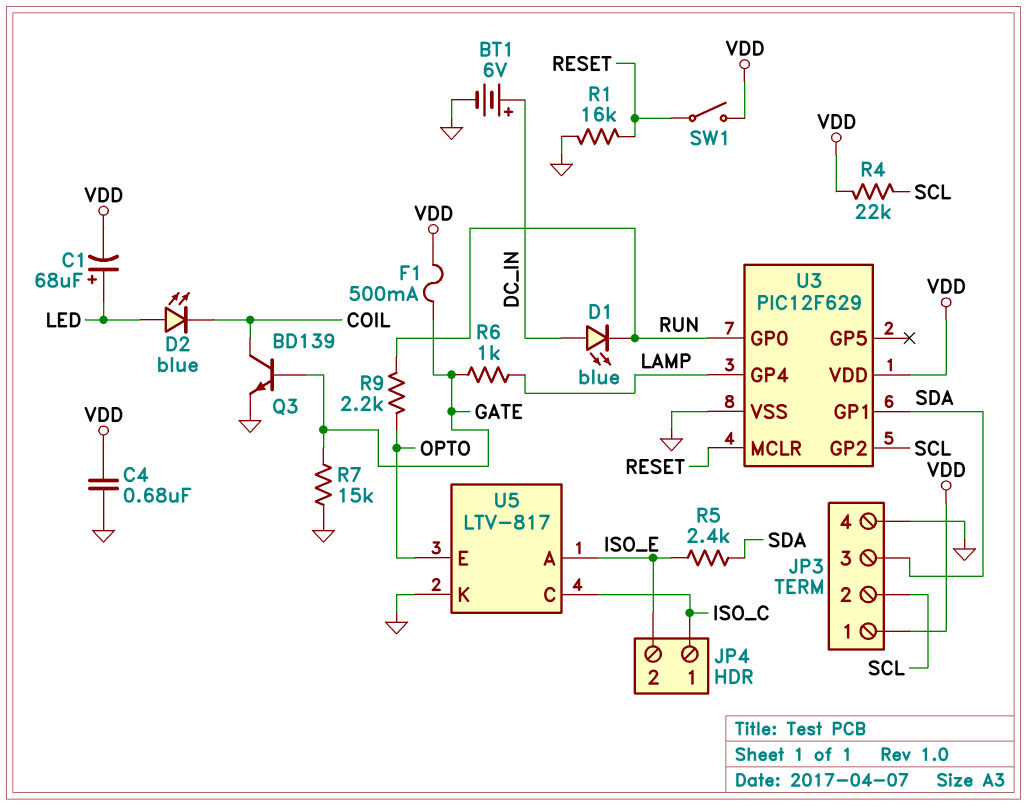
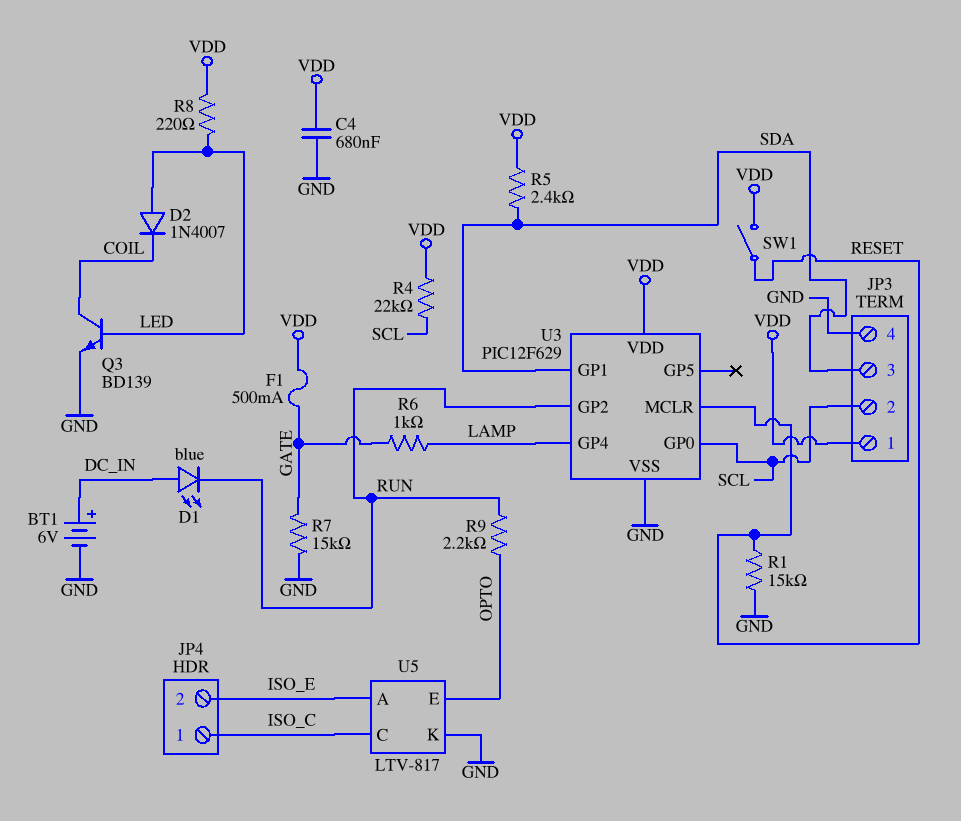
C1: 68uF (plus LED, minus VDD) -> none
D2: LED blue (A LED, K COIL) -> diode 1N4007 (A LED, K COIL)
Q3: NPN BD139 (B GATE, C COIL, E GND) -> NPN BD139 (B LED, C COIL, E GND)
R1: 16k (GND, RESET) -> 15k (GND, RESET)
R5: 2.4k (ISO_E, SDA) -> 2.4k (SDA, VDD)
R8: none -> 220 (LED, VDD)
U3 pin GP0: RUN -> SCL
U3 pin GP2: SCL -> RUN

